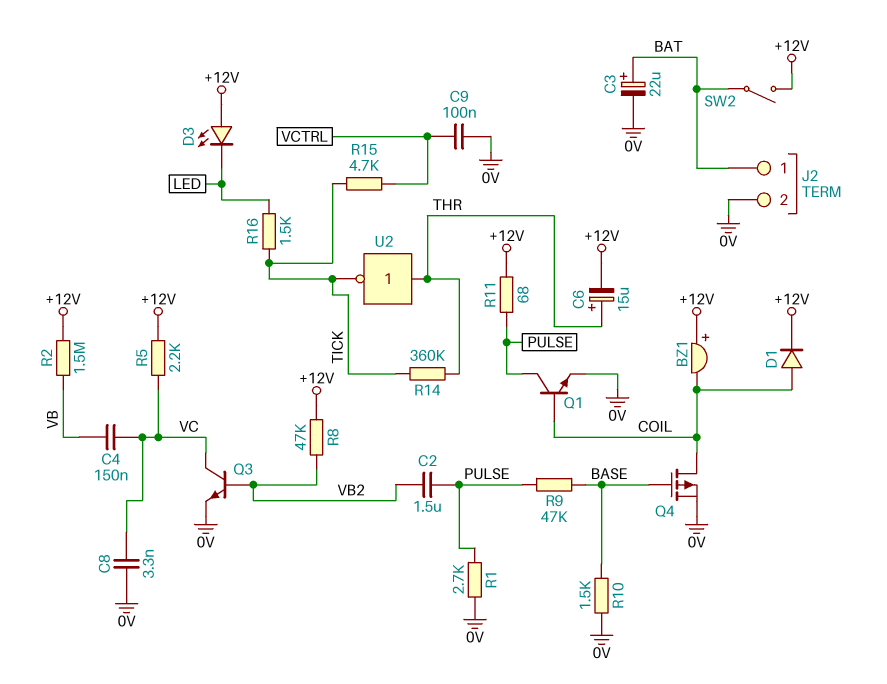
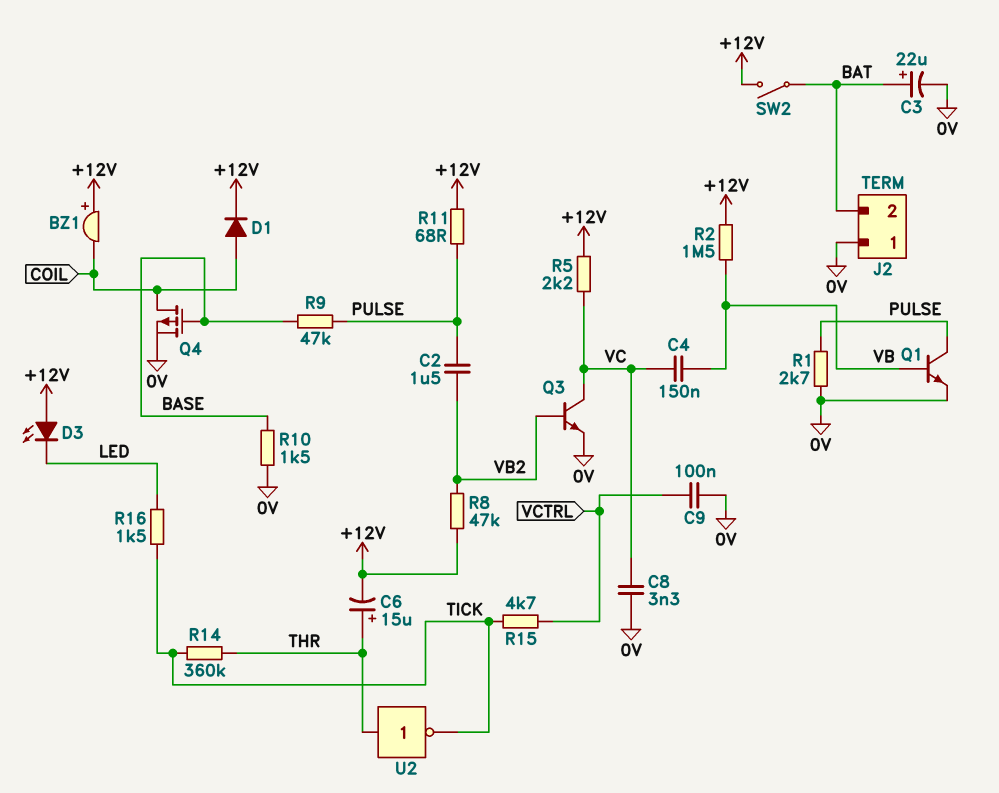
J2 pin 1: BAT -> 0V
J2 pin 2: 0V -> BAT
Q1: NPN (B COIL, C PULSE, E 0V) -> NPN (B VB, C PULSE, E 0V)

